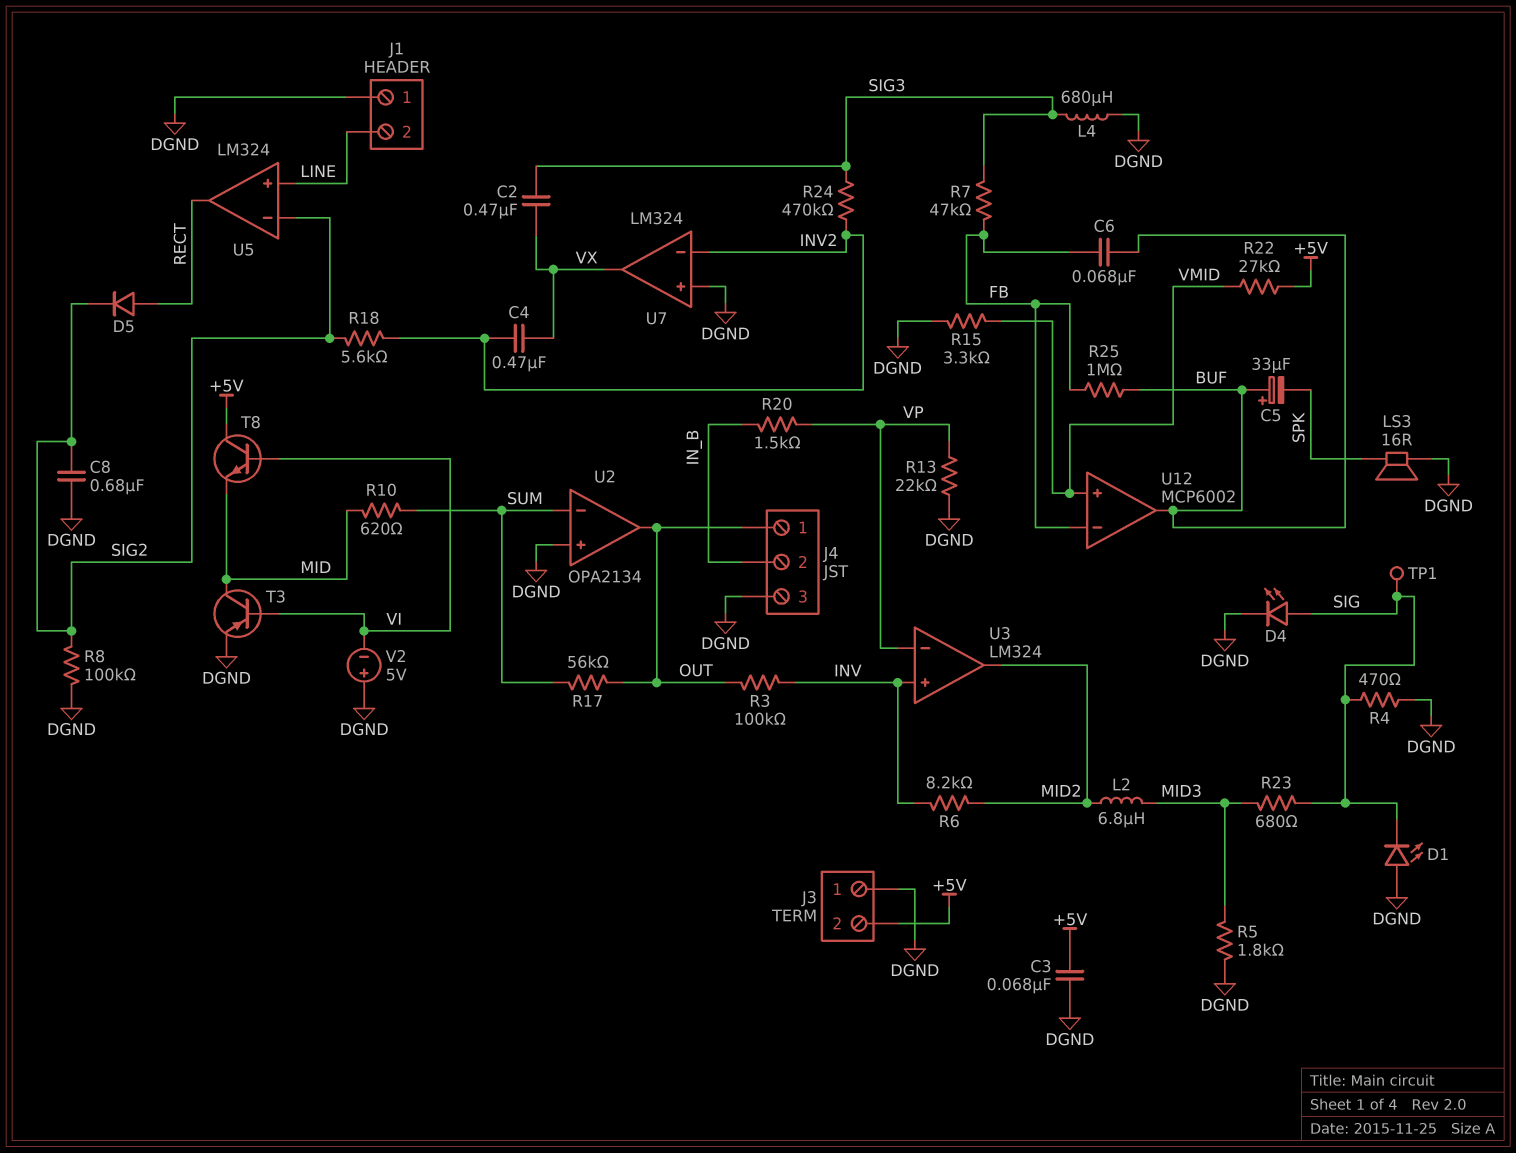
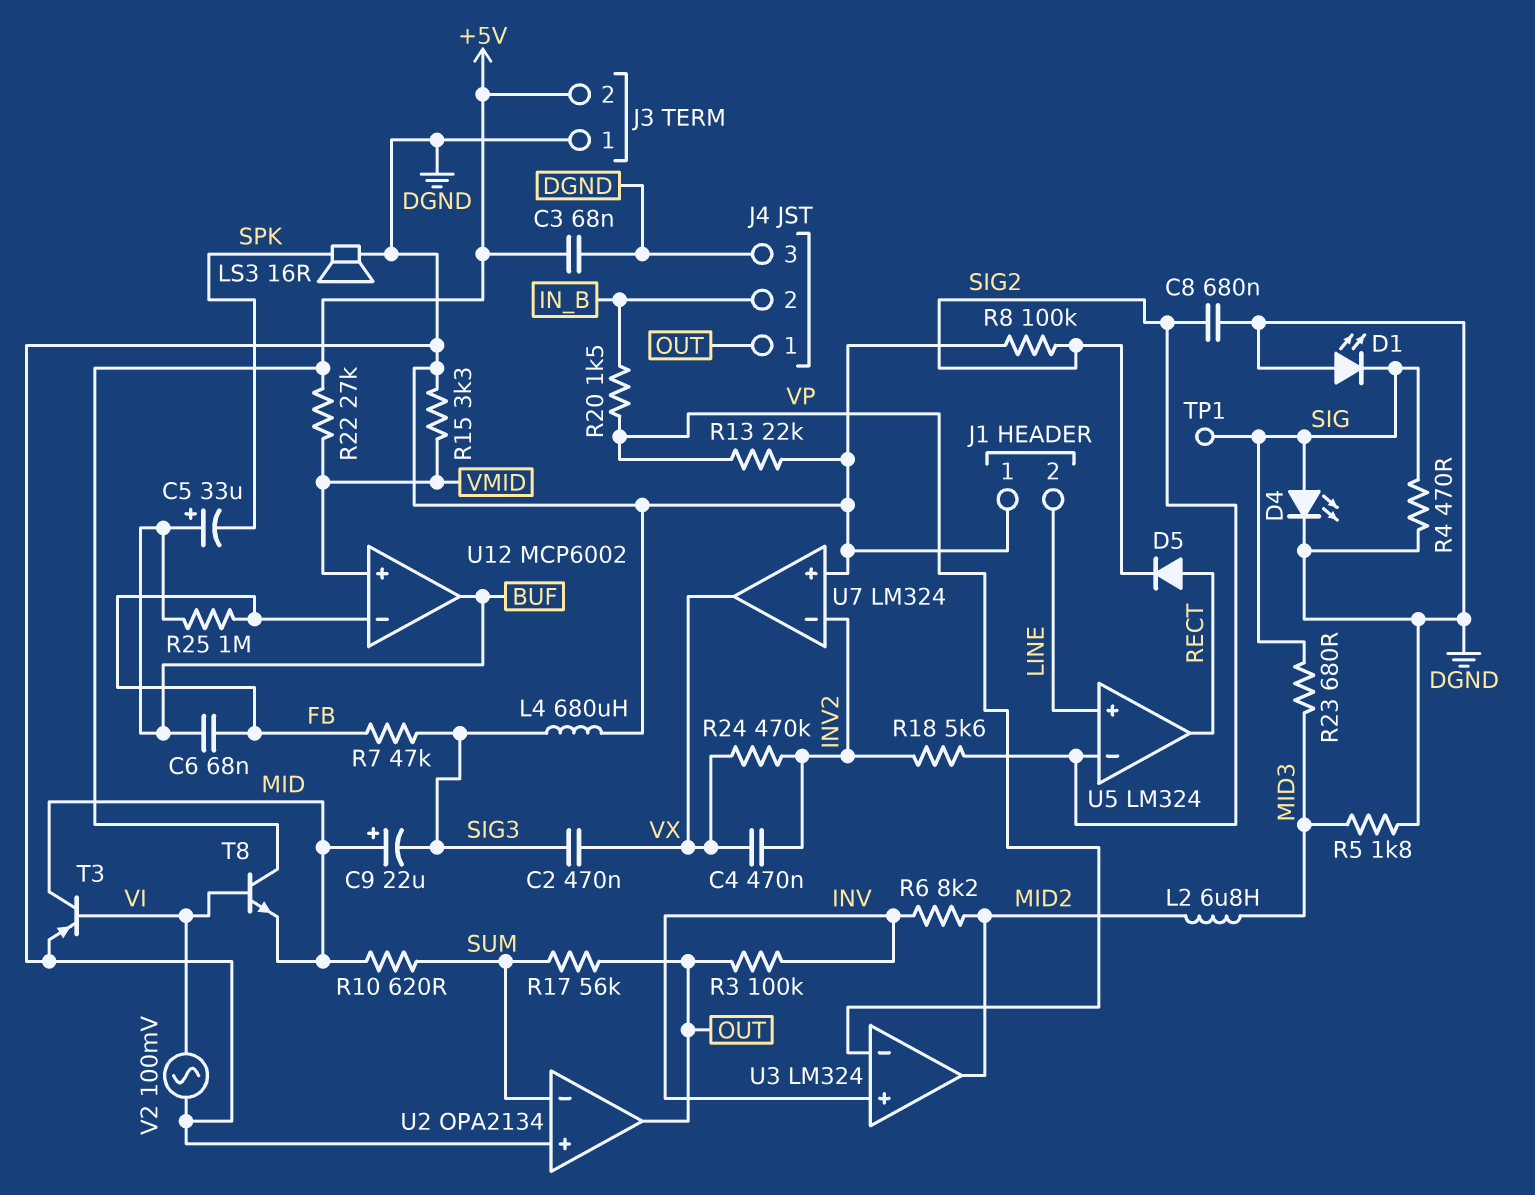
C9: none -> 22uF (plus MID, minus SIG3)
R24: 470k (INV2, SIG3) -> 470k (INV2, VX)
V2: 5V (plus DGND, minus VI) -> AC 100mV (DGND, VI)

